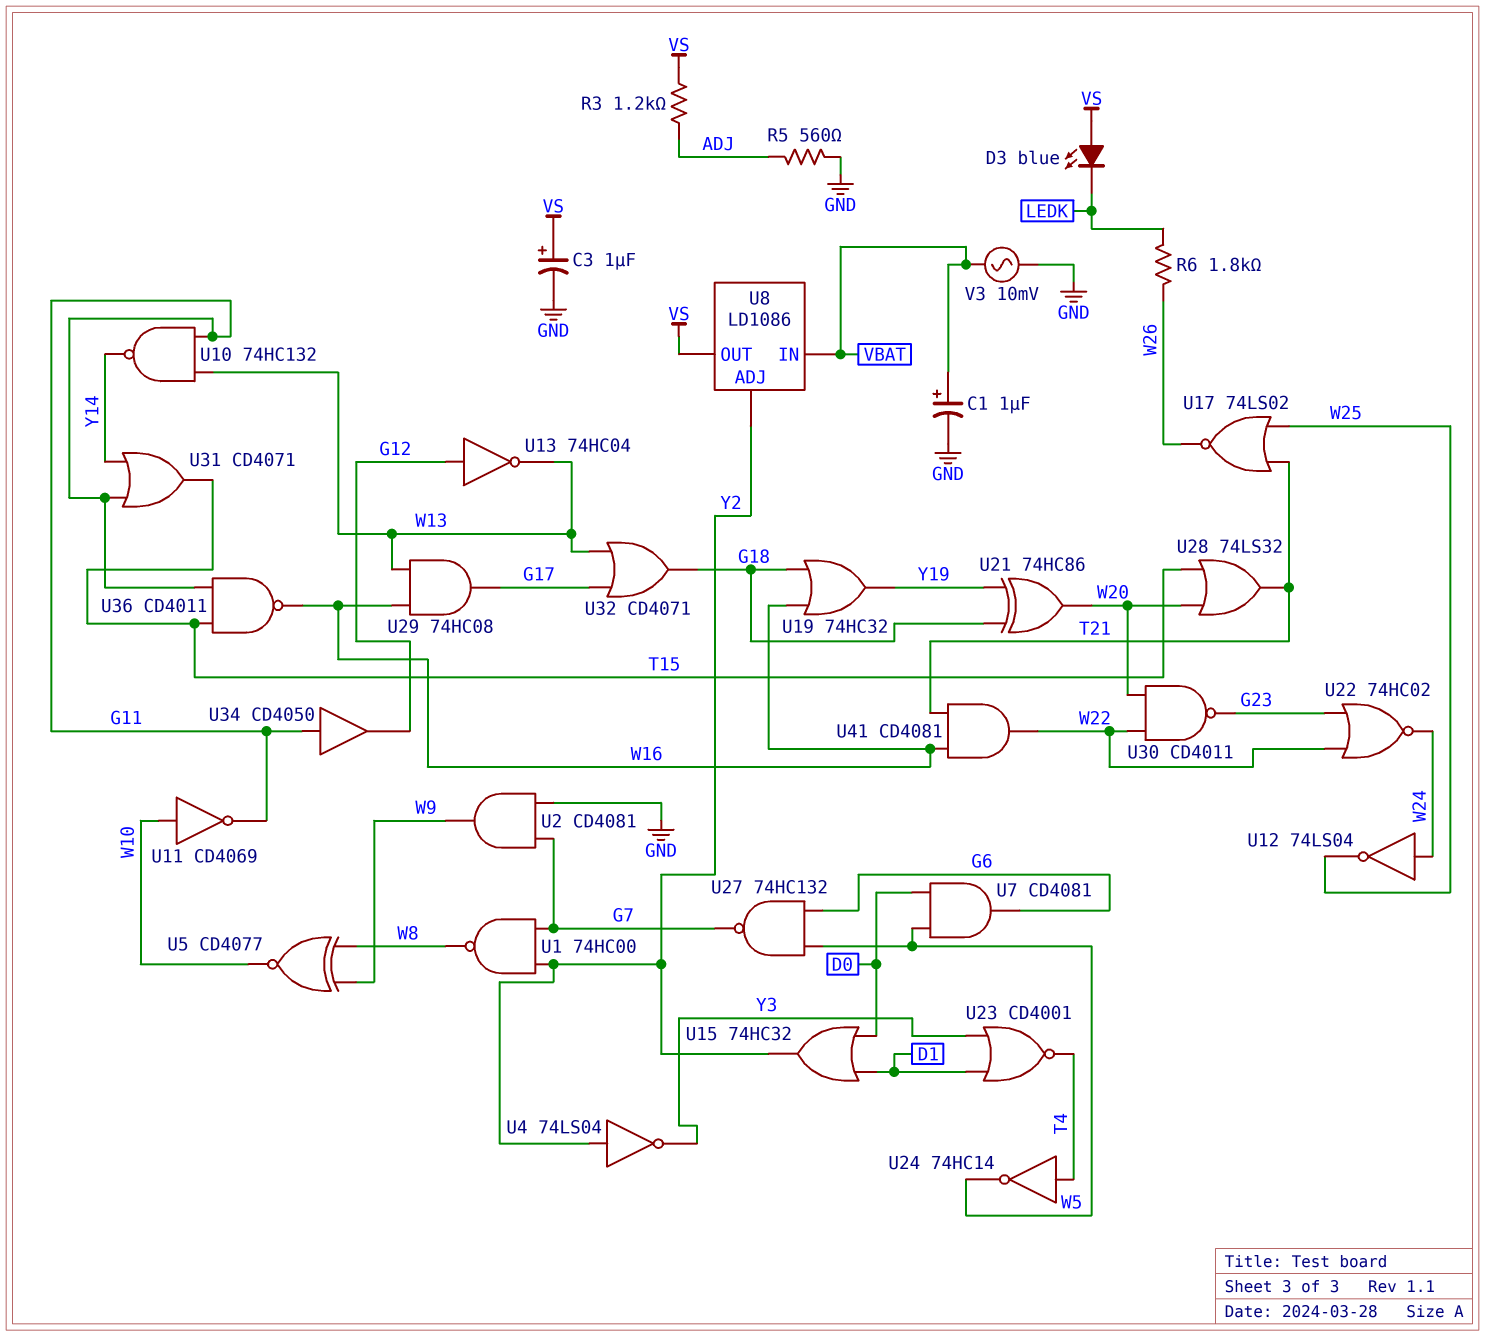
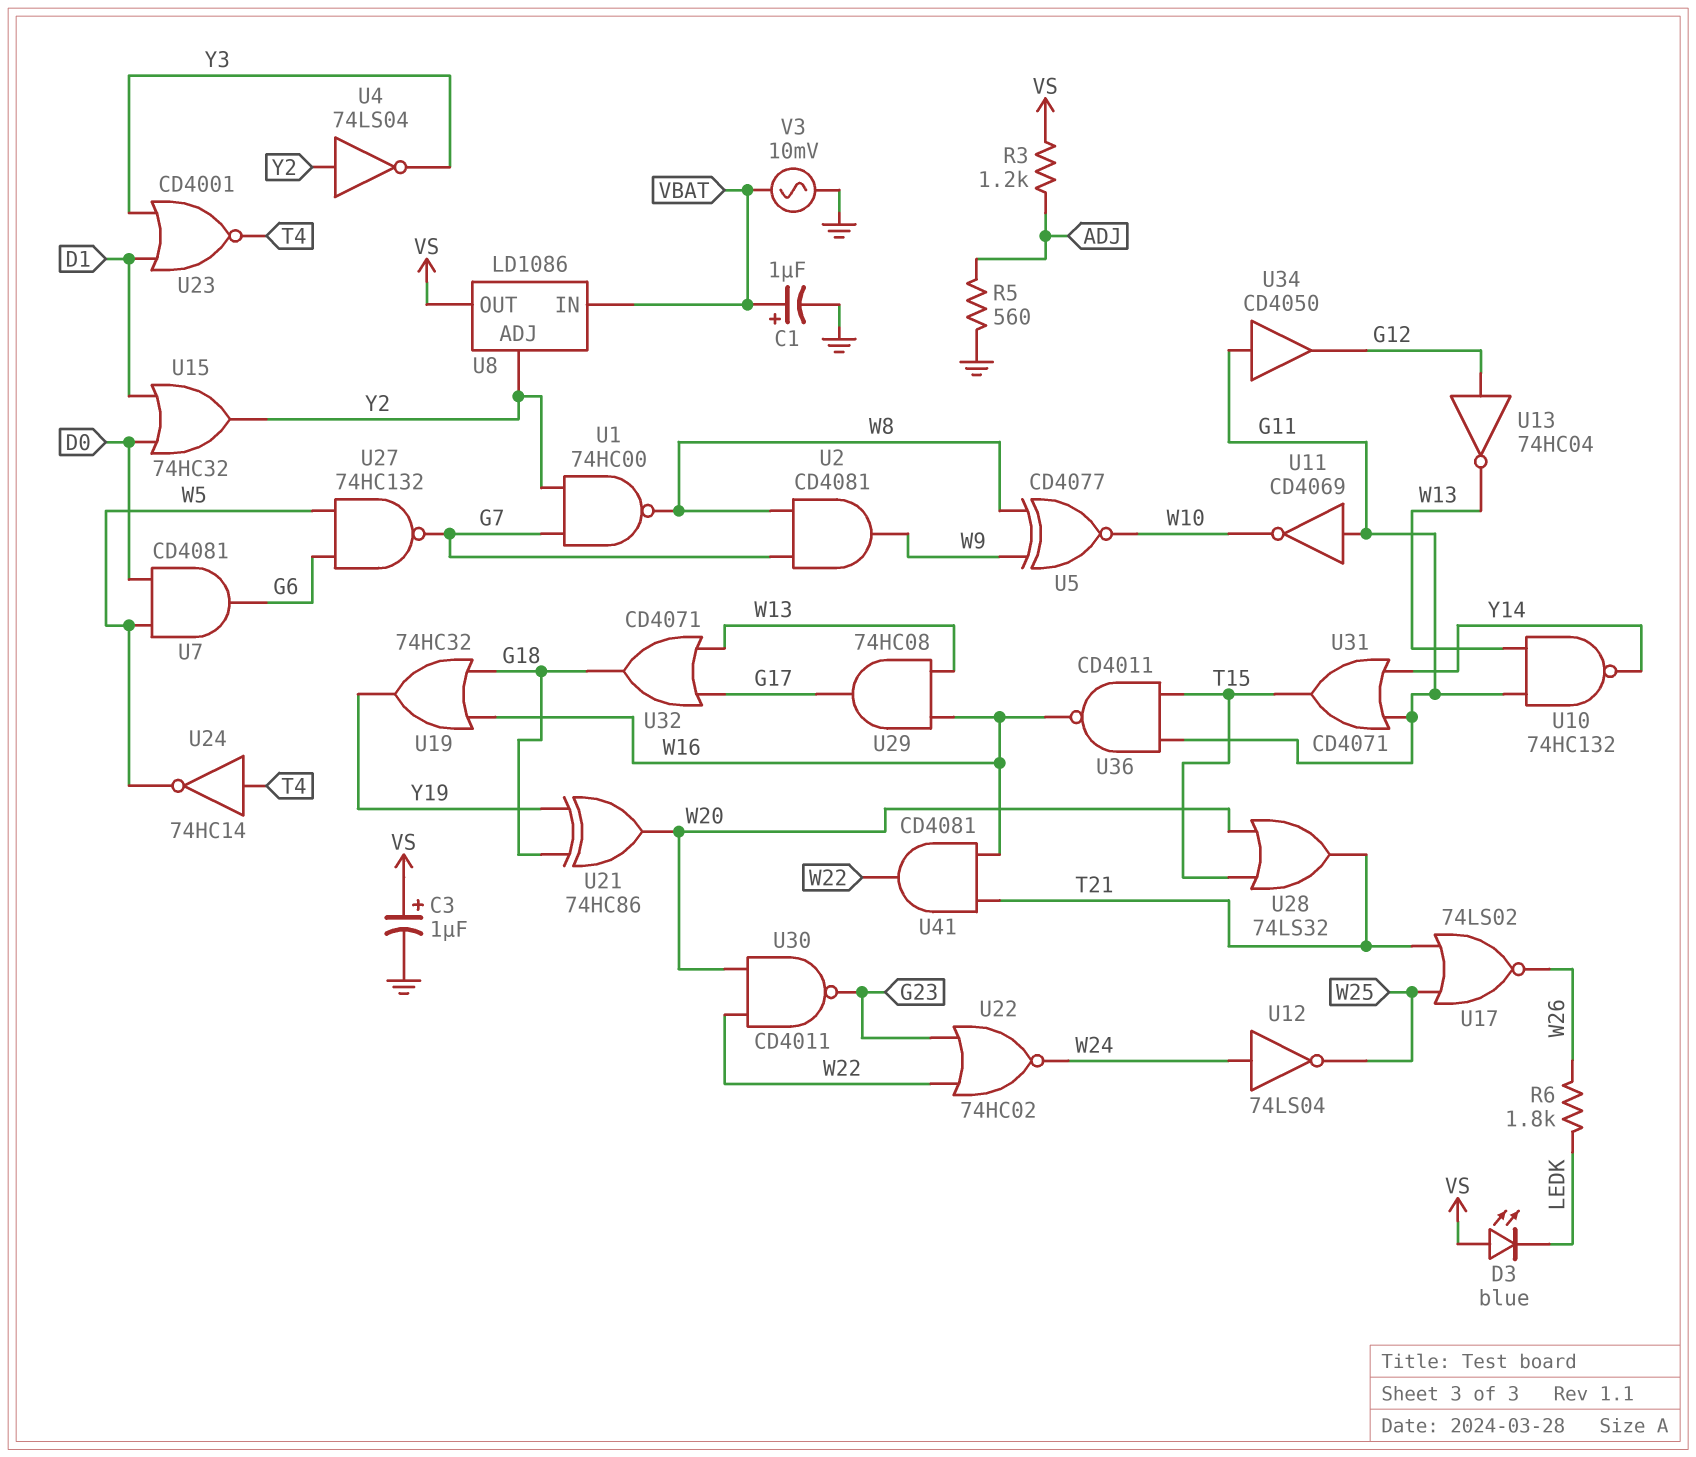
U2: AND CD4081 (in G7, in GND, out W9) -> AND CD4081 (in G7, in W8, out W9)
U11: NOT CD4069 (in W10, out G11) -> NOT CD4069 (in G11, out W10)

